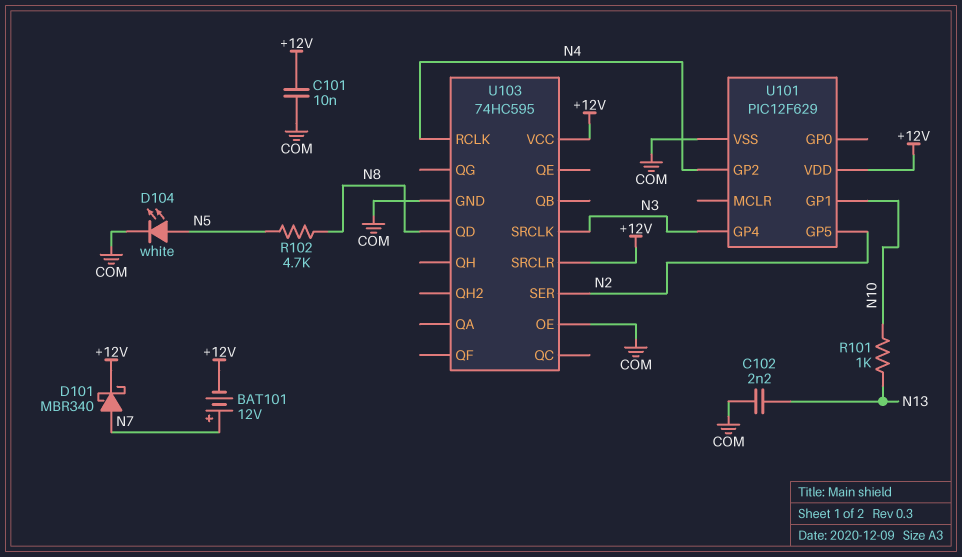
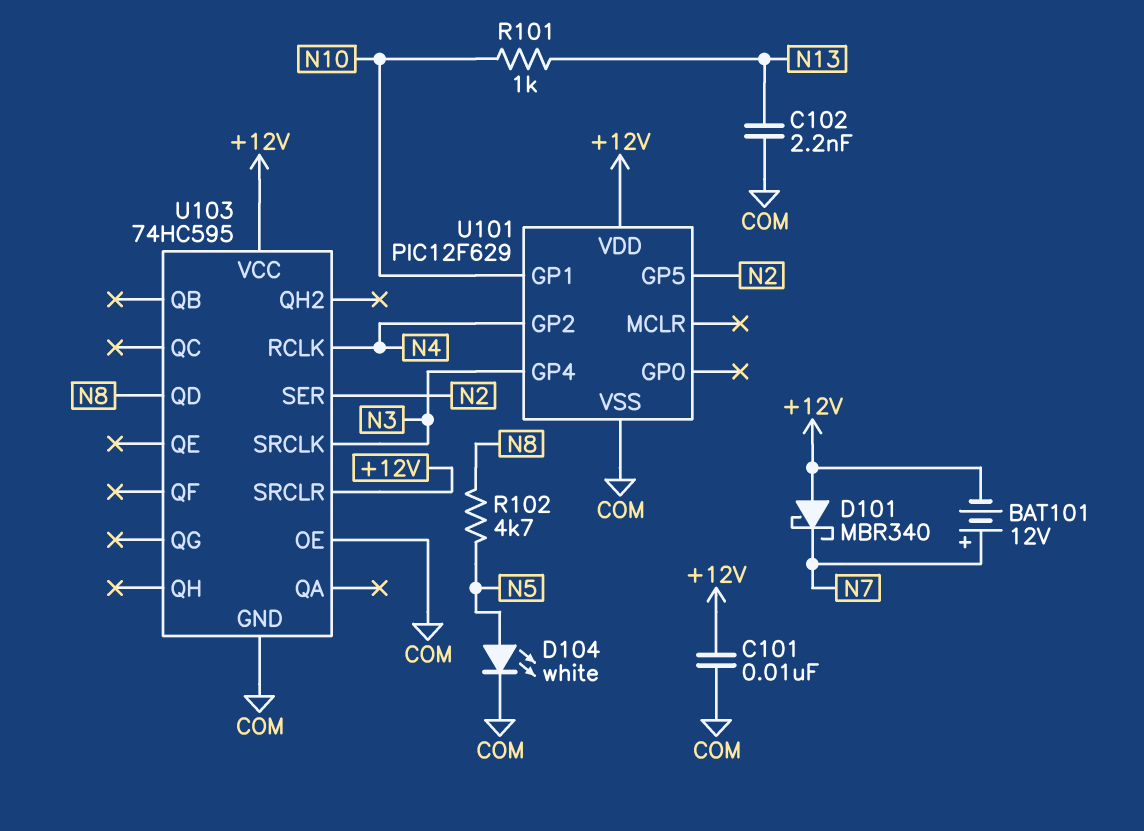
D101: schottky MBR340 (A N7, K +12V) -> schottky MBR340 (A +12V, K N7)

